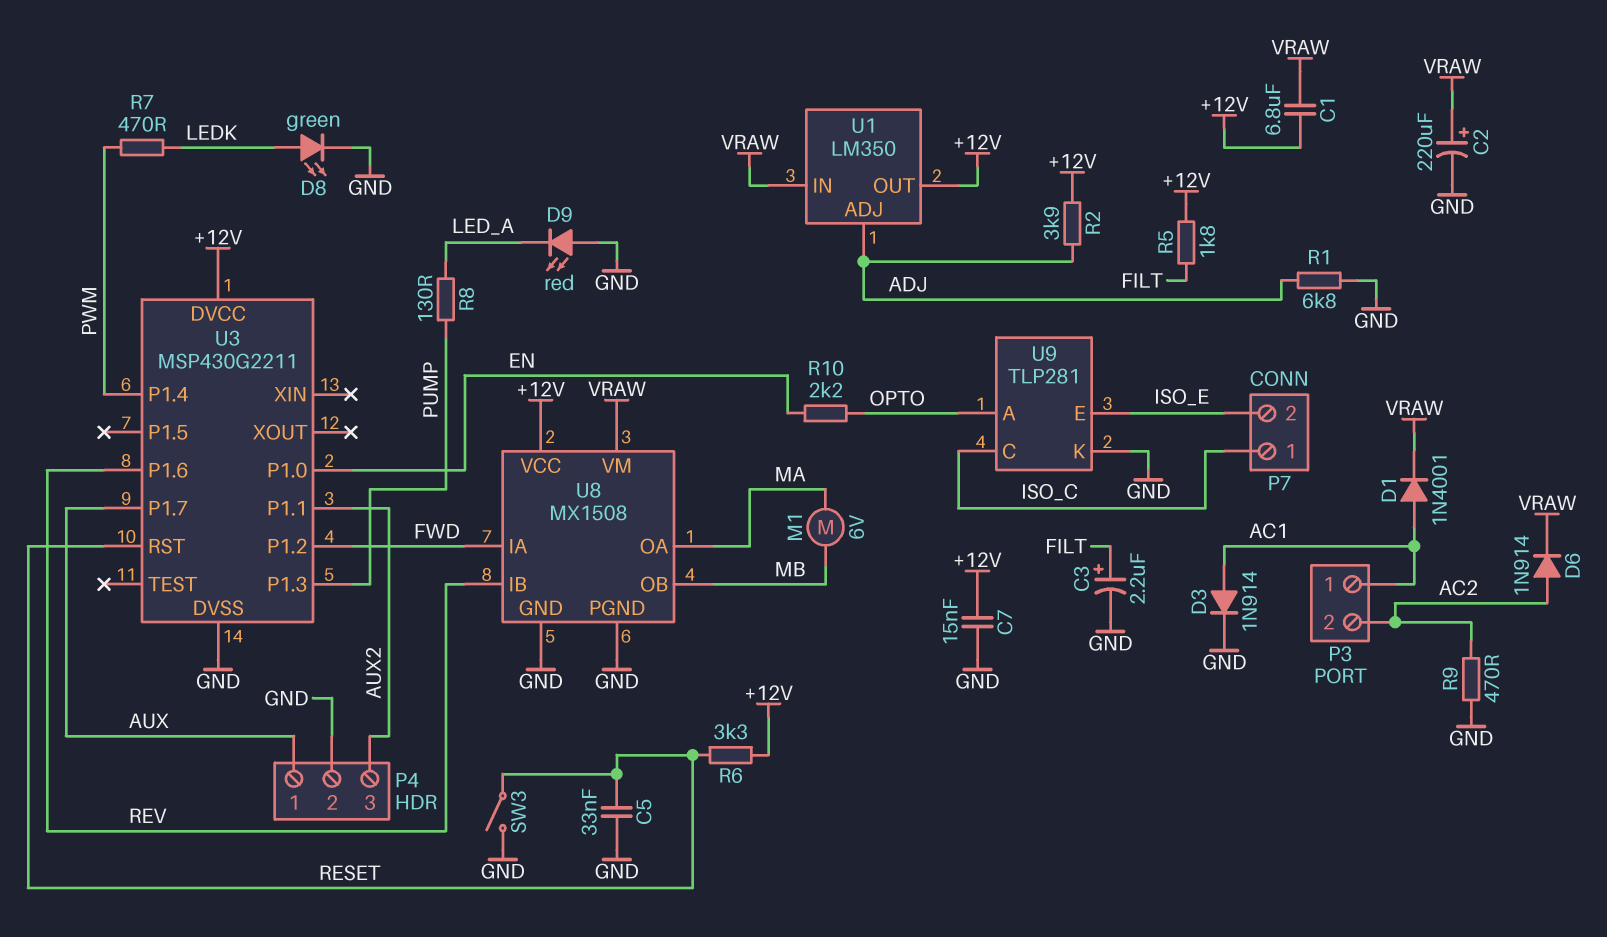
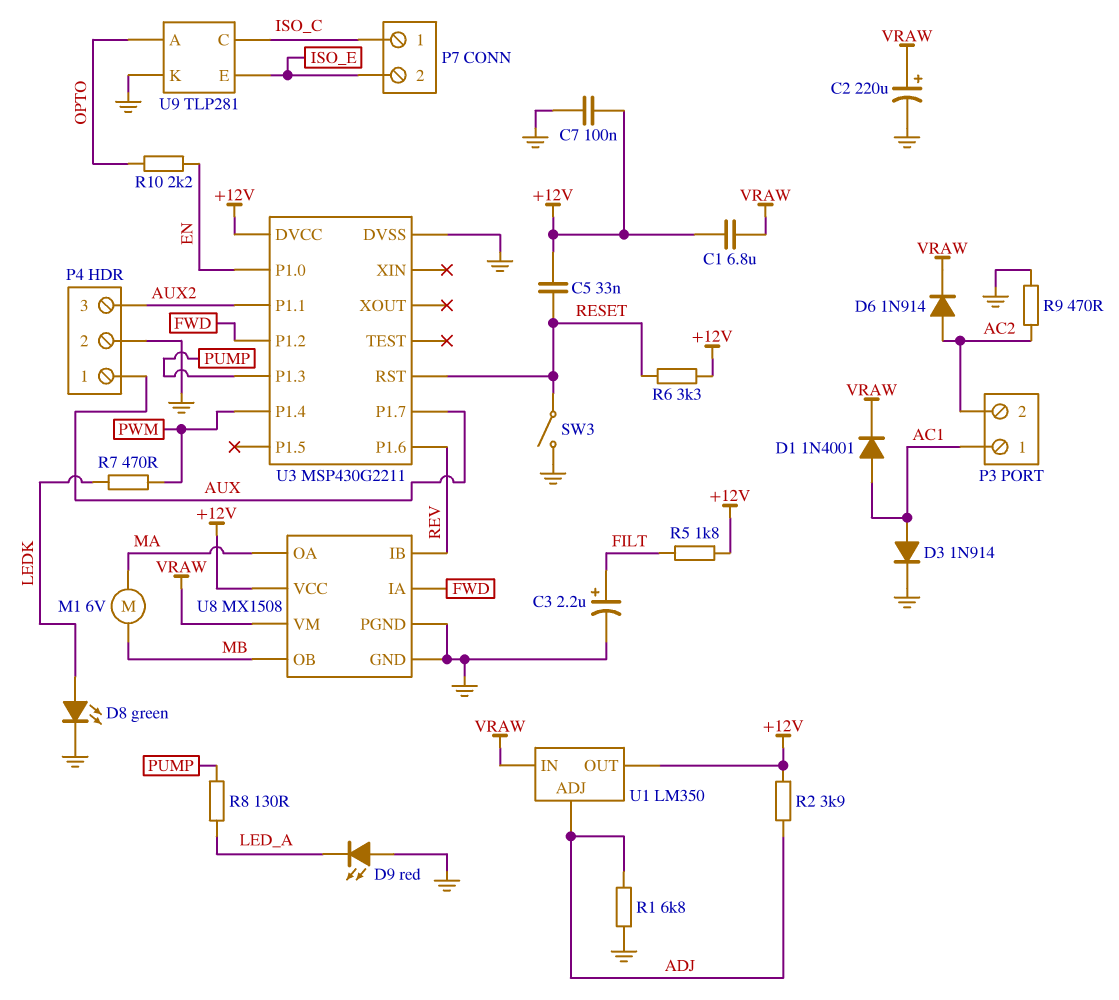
C5: 33nF (GND, RESET) -> 33nF (+12V, RESET)
C7: 15nF (+12V, GND) -> 100nF (+12V, GND)

